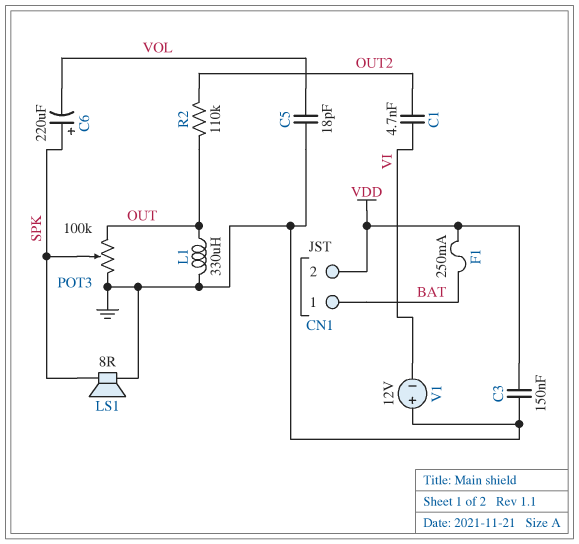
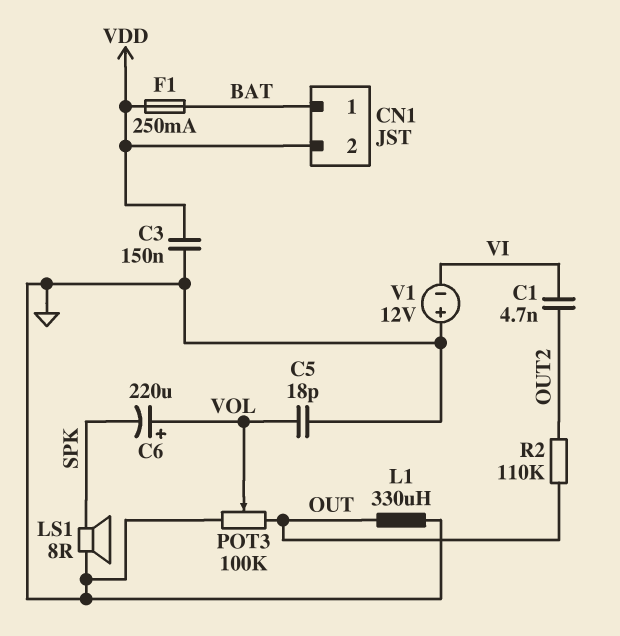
C6: 220uF (plus SPK, minus VOL) -> 220uF (plus VOL, minus SPK)
POT3: 100k (GND, OUT, wiper SPK) -> 100k (GND, OUT, wiper VOL)

